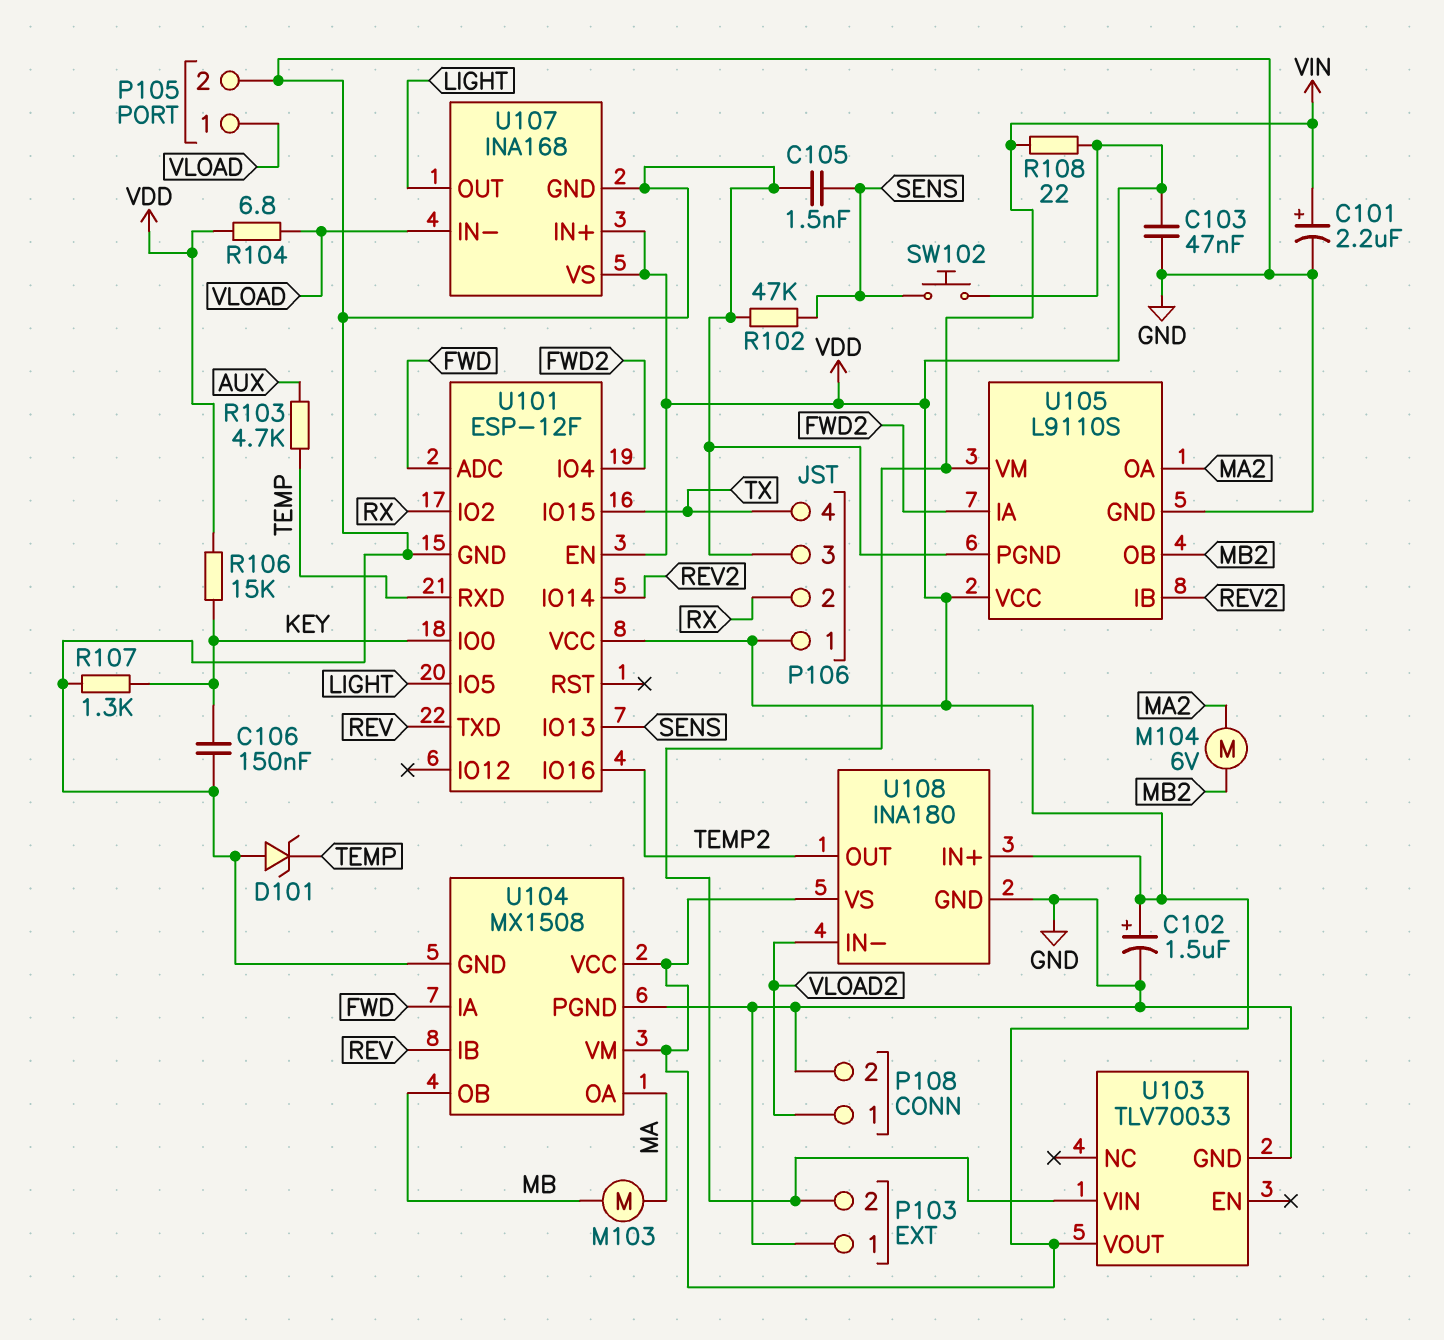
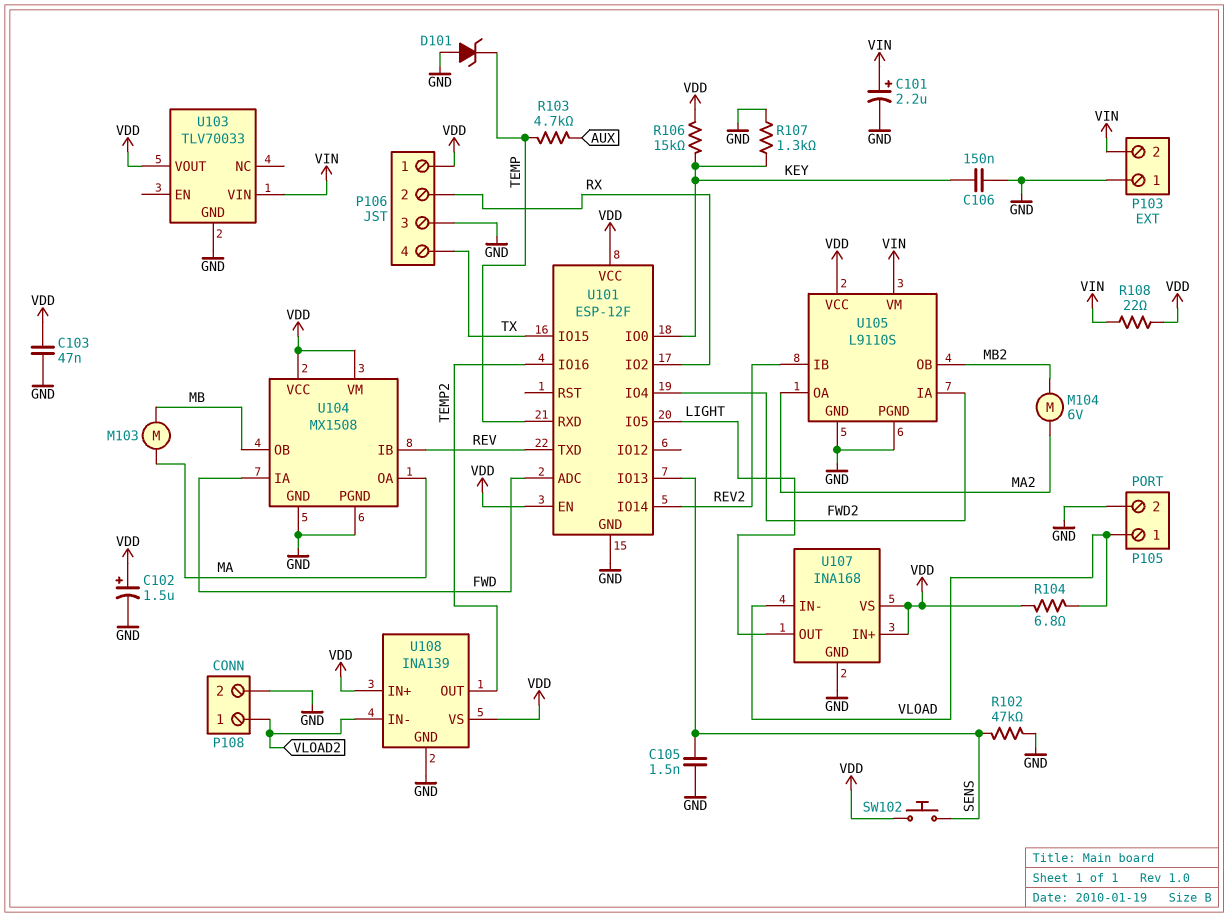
U108: INA180 -> INA139

